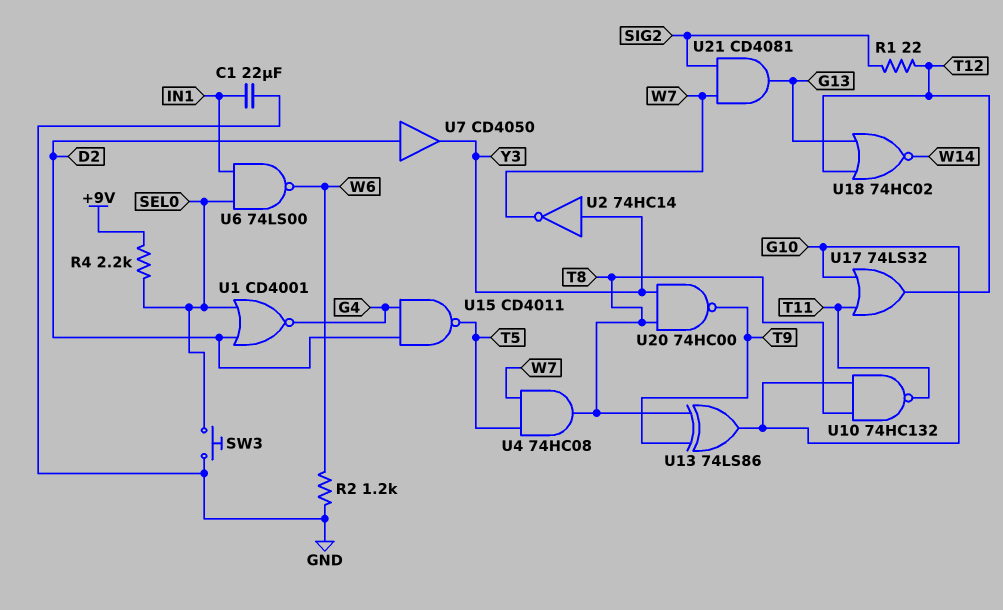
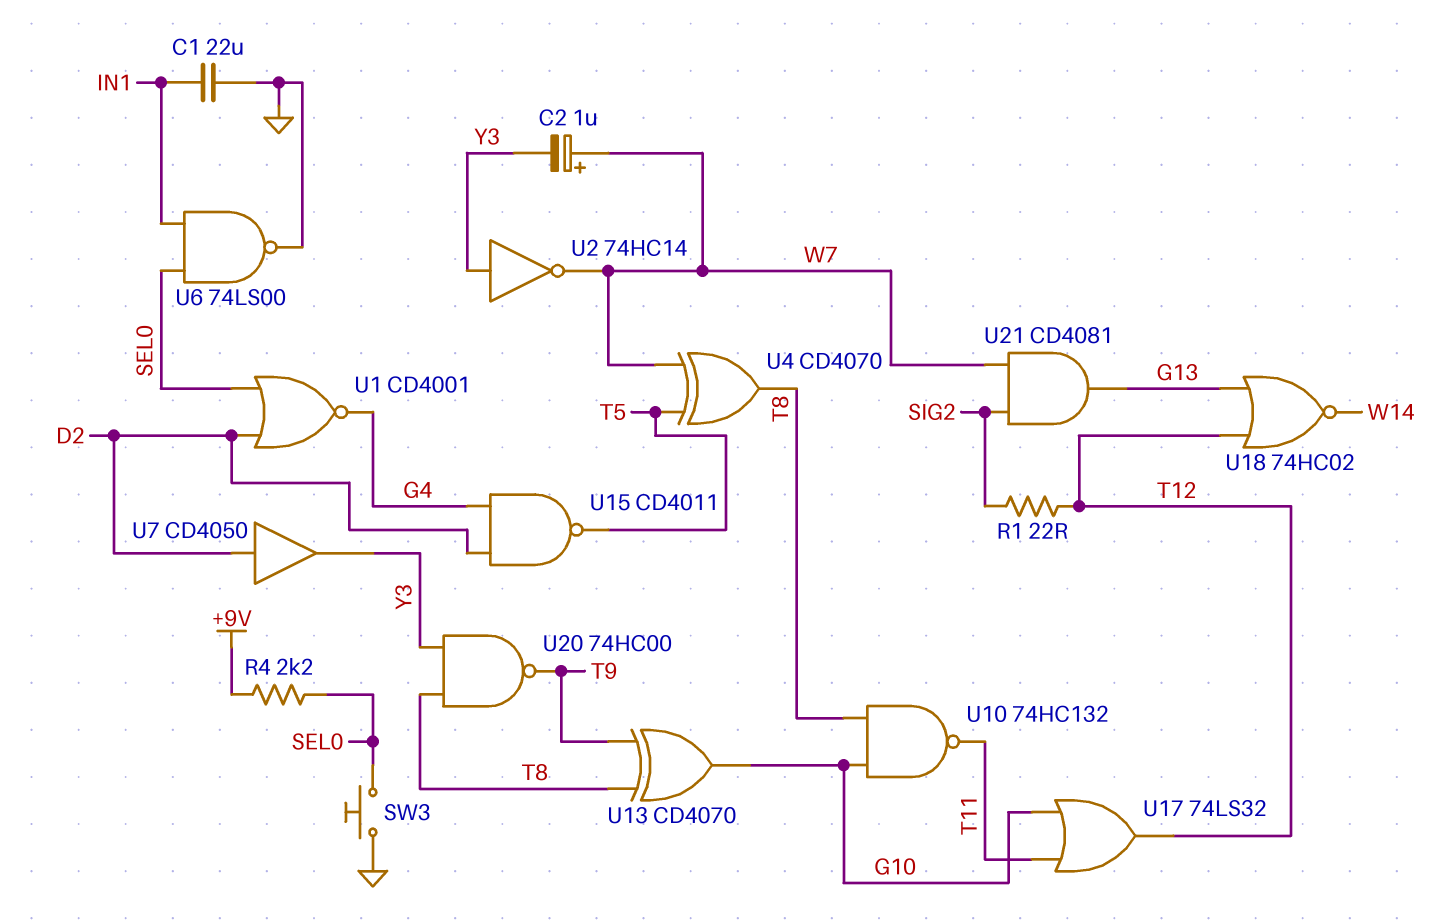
C2: none -> 1uF (plus W7, minus Y3)
R2: 1.2k (GND, W6) -> none
U4: AND 74HC08 (in T5, in W7, out T8) -> XOR CD4070 (in T5, in W7, out T8)
U6: NAND 74LS00 (in IN1, in SEL0, out W6) -> NAND 74LS00 (in IN1, in SEL0, out GND)
U13: XOR 74LS86 (in T8, in T9, out G10) -> XOR CD4070 (in T8, in T9, out G10)

